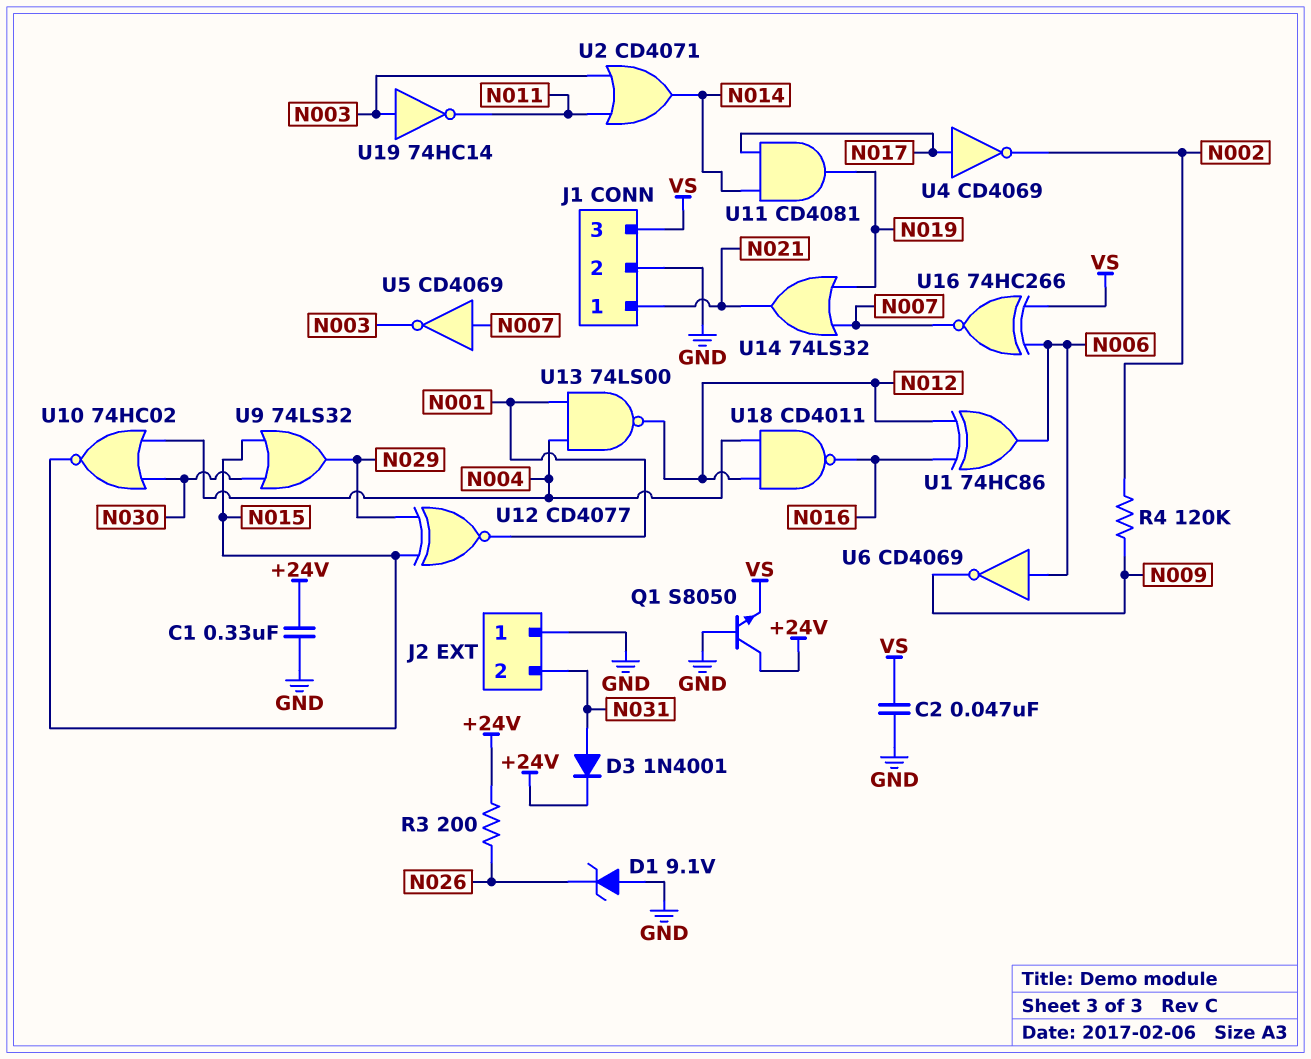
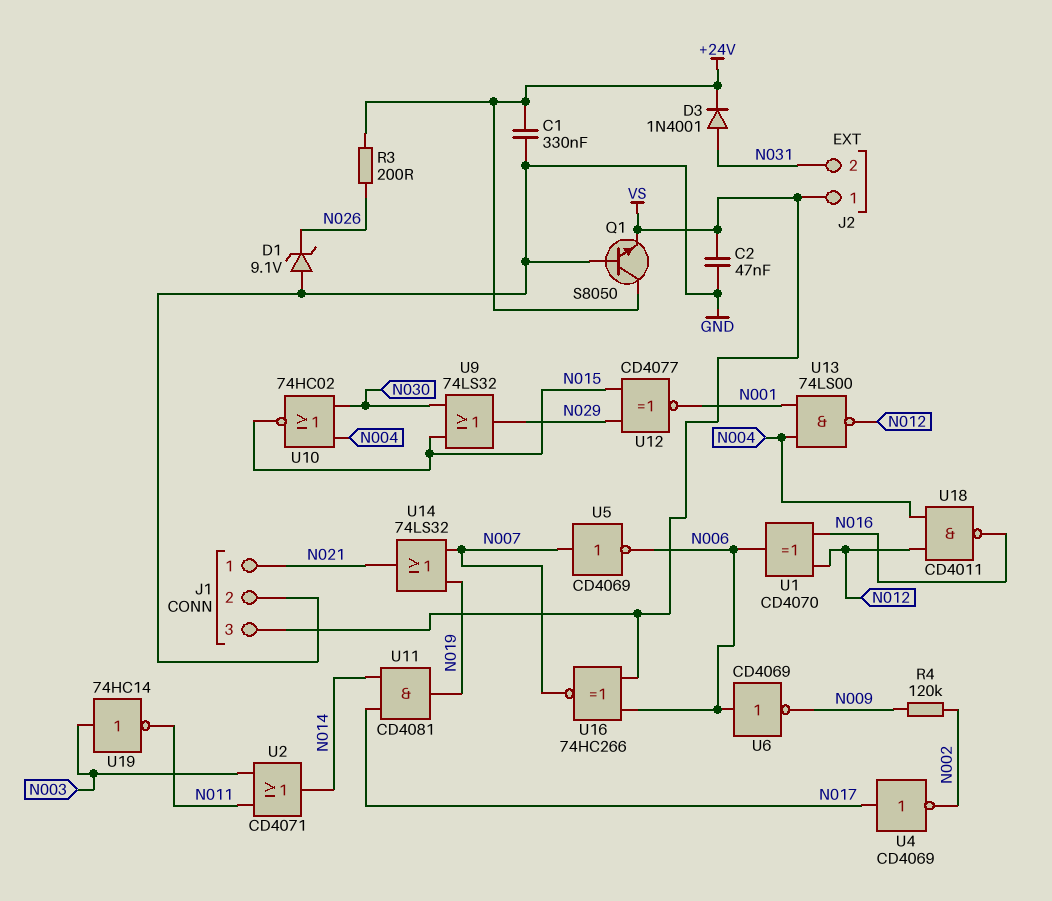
J2 pin 1: GND -> VS
U1: XOR 74HC86 (in N012, in N016, out N006) -> XOR CD4070 (in N012, in N016, out N006)
U5: NOT CD4069 (in N007, out N003) -> NOT CD4069 (in N007, out N006)

